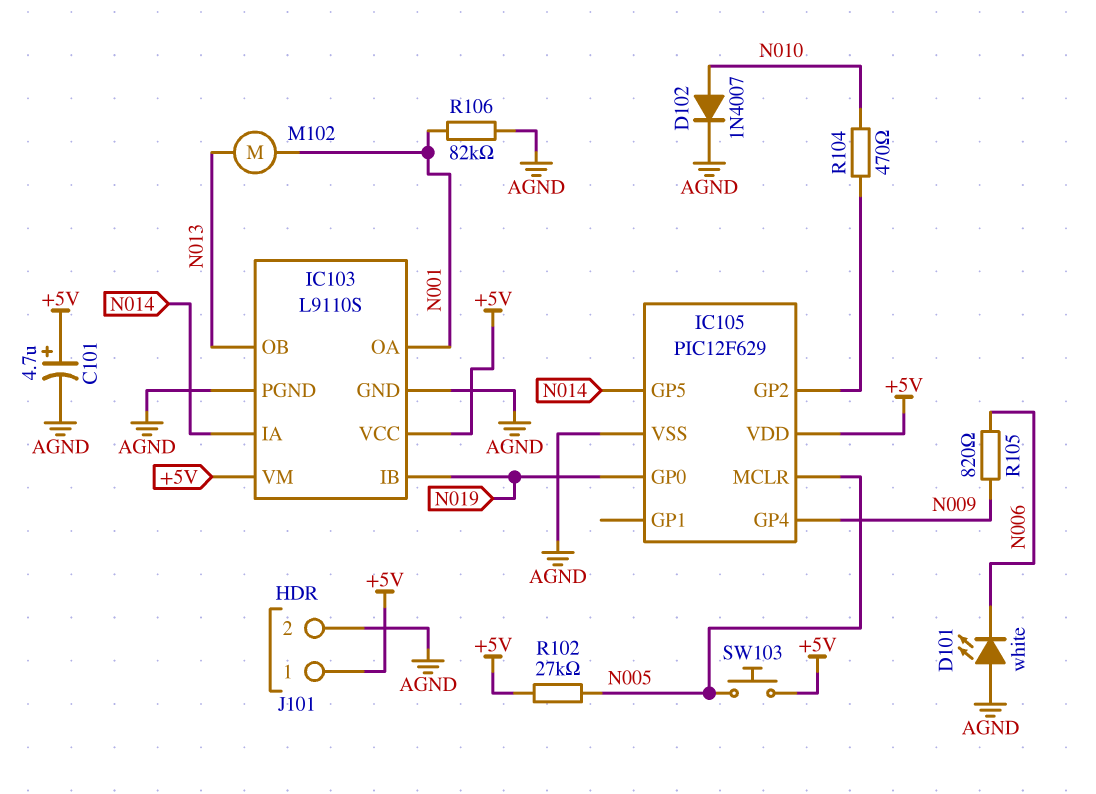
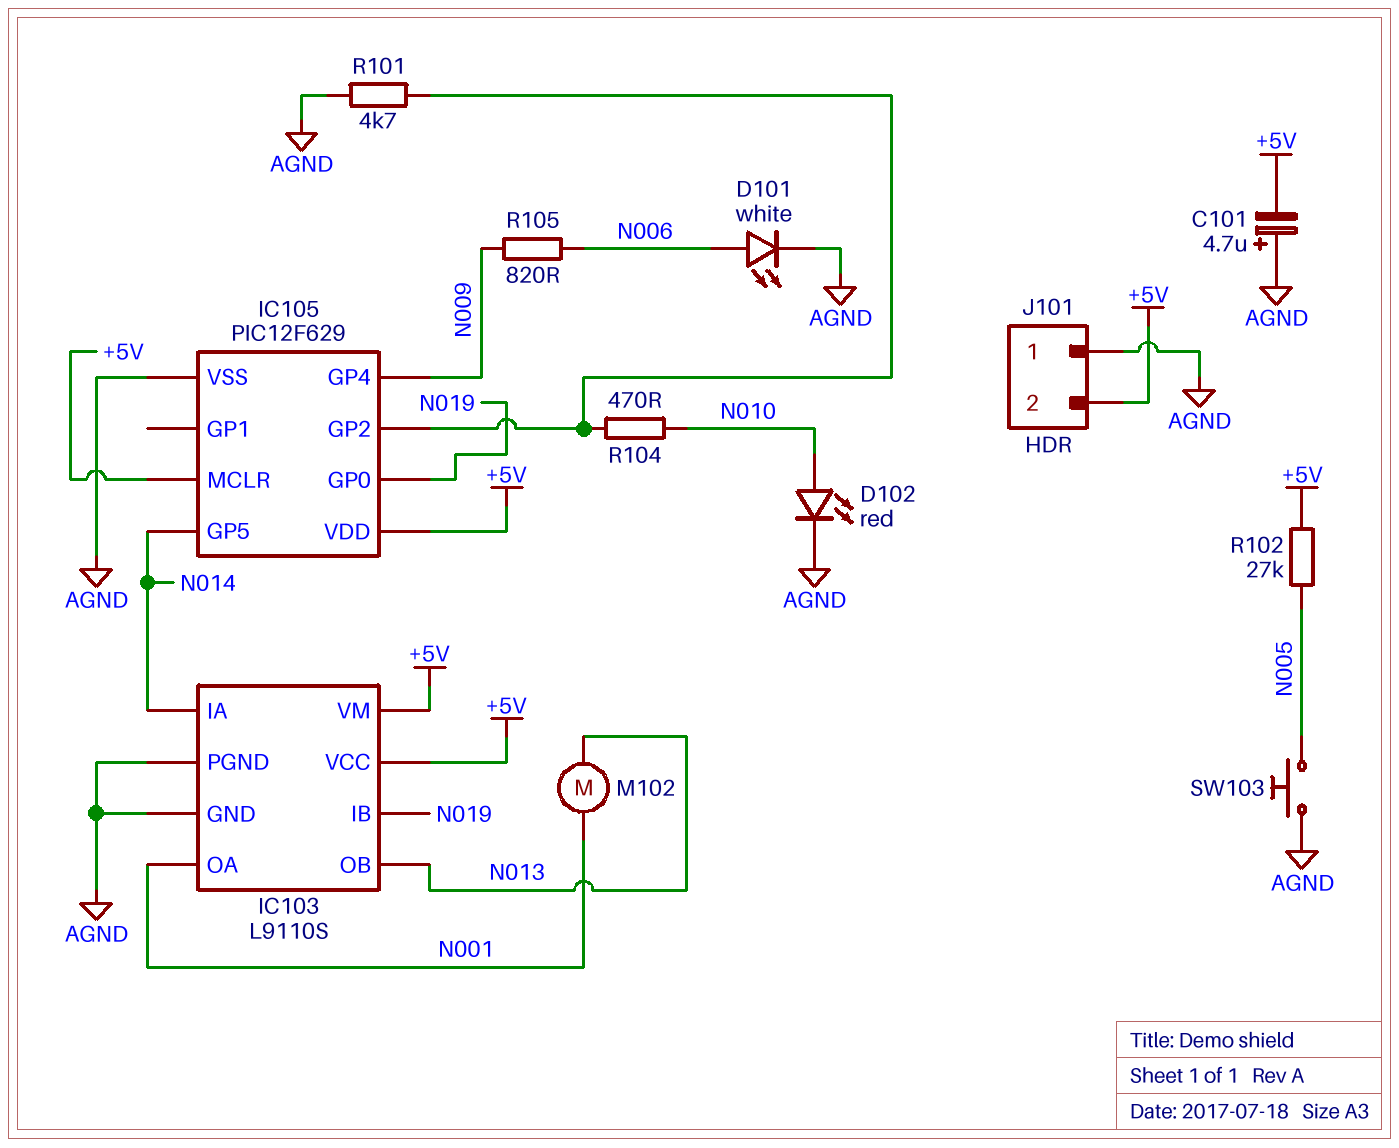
C101: 4.7uF (plus +5V, minus AGND) -> 4.7uF (plus AGND, minus +5V)
D101: LED white (A AGND, K N006) -> LED white (A N006, K AGND)
D102: diode 1N4007 (A N010, K AGND) -> LED red (A N010, K AGND)
IC105 pin MCLR: N005 -> +5V
J101 pin 1: +5V -> AGND
J101 pin 2: AGND -> +5V
R101: none -> 4.7k (AGND, IC105/GP2)
R106: 82k (AGND, N001) -> none
SW103: button (+5V, N005) -> button (AGND, N005)

